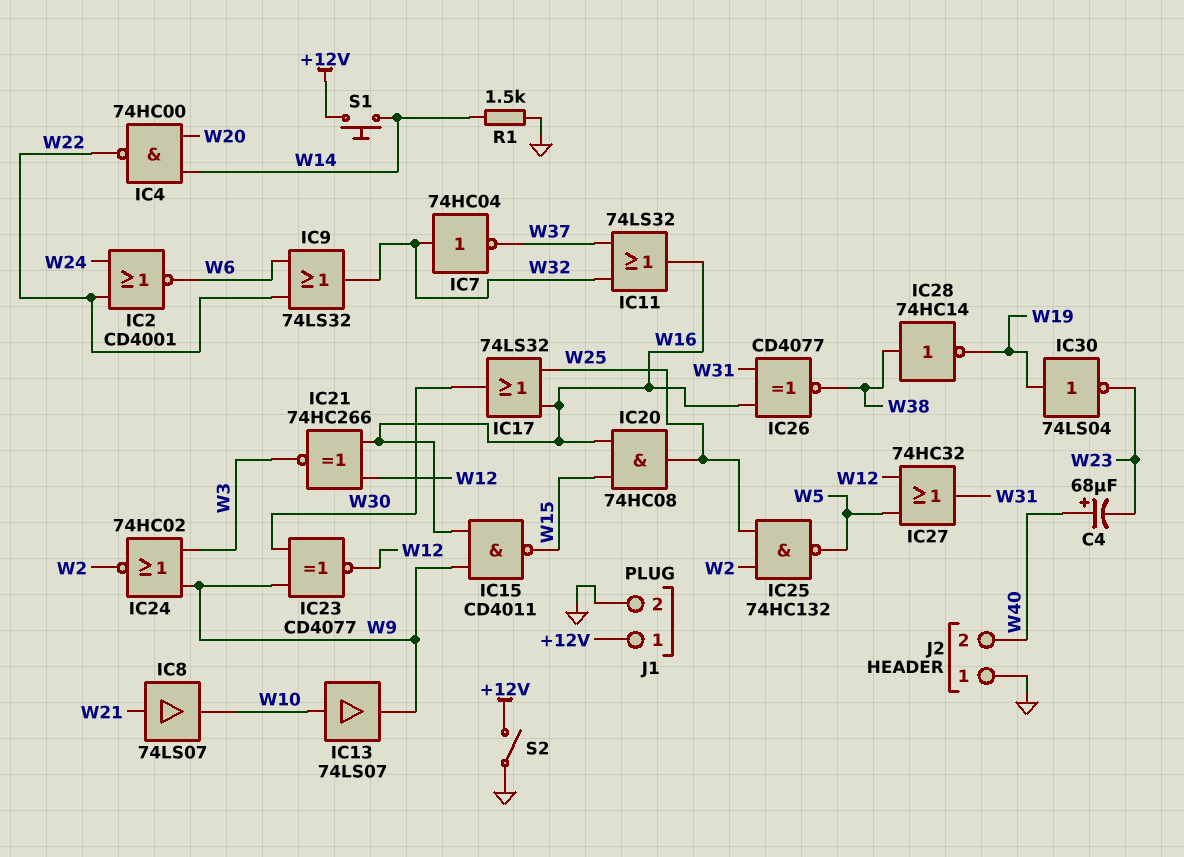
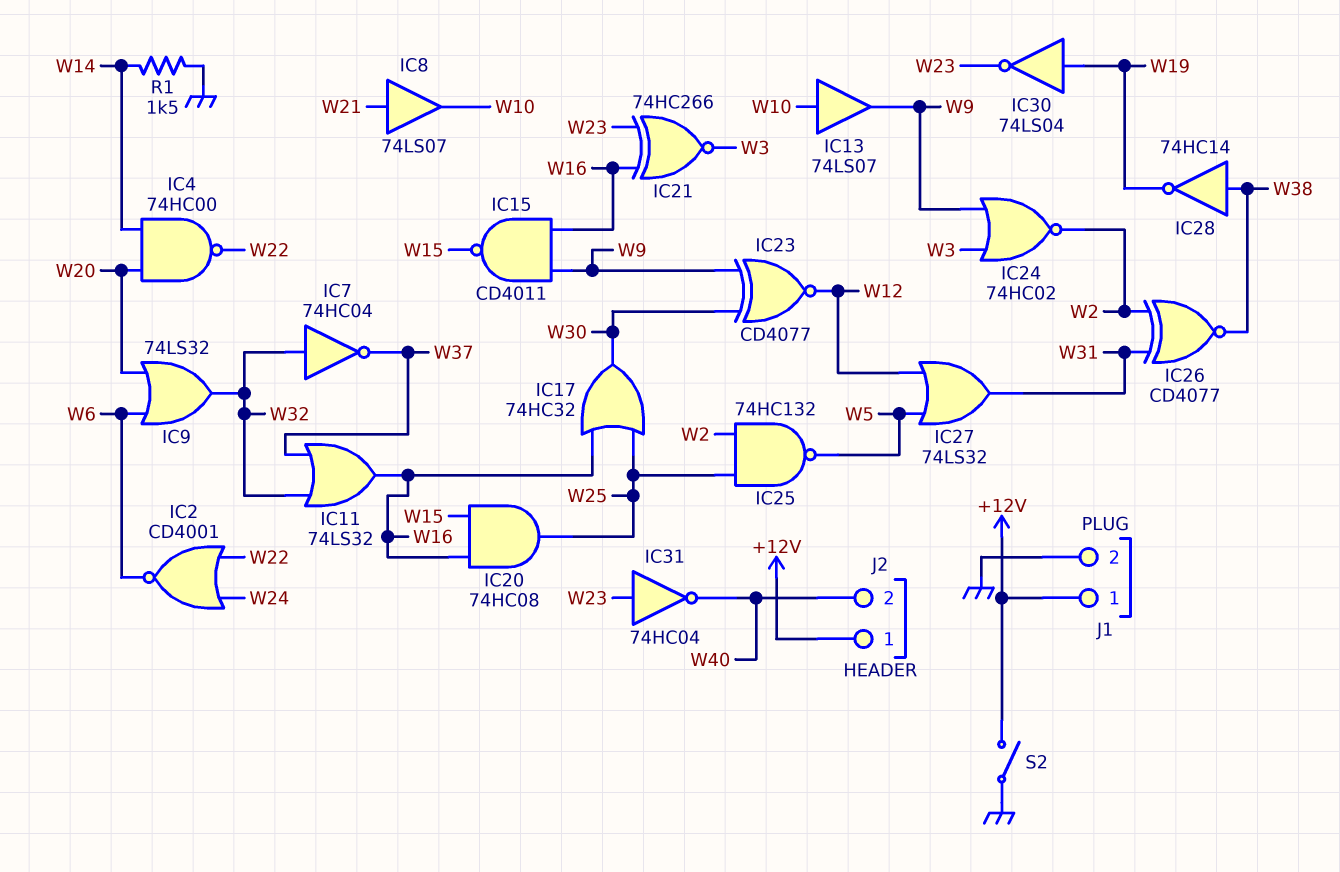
C4: 68uF (plus W40, minus W23) -> none
IC9: OR 74LS32 (in W6, in W22, out W32) -> OR 74LS32 (in W6, in W20, out W32)
IC17: OR 74LS32 (in W16, in W25, out W30) -> OR 74HC32 (in W16, in W25, out W30)
IC21: XNOR 74HC266 (in W12, in W16, out W3) -> XNOR 74HC266 (in W16, in W23, out W3)
IC26: XNOR CD4077 (in W16, in W31, out W38) -> XNOR CD4077 (in W2, in W31, out W38)
IC27: OR 74HC32 (in W5, in W12, out W31) -> OR 74LS32 (in W5, in W12, out W31)
IC31: none -> NOT 74HC04 (in W23, out W40)
J2 pin 1: GND -> +12V
S1: button (+12V, W14) -> none

